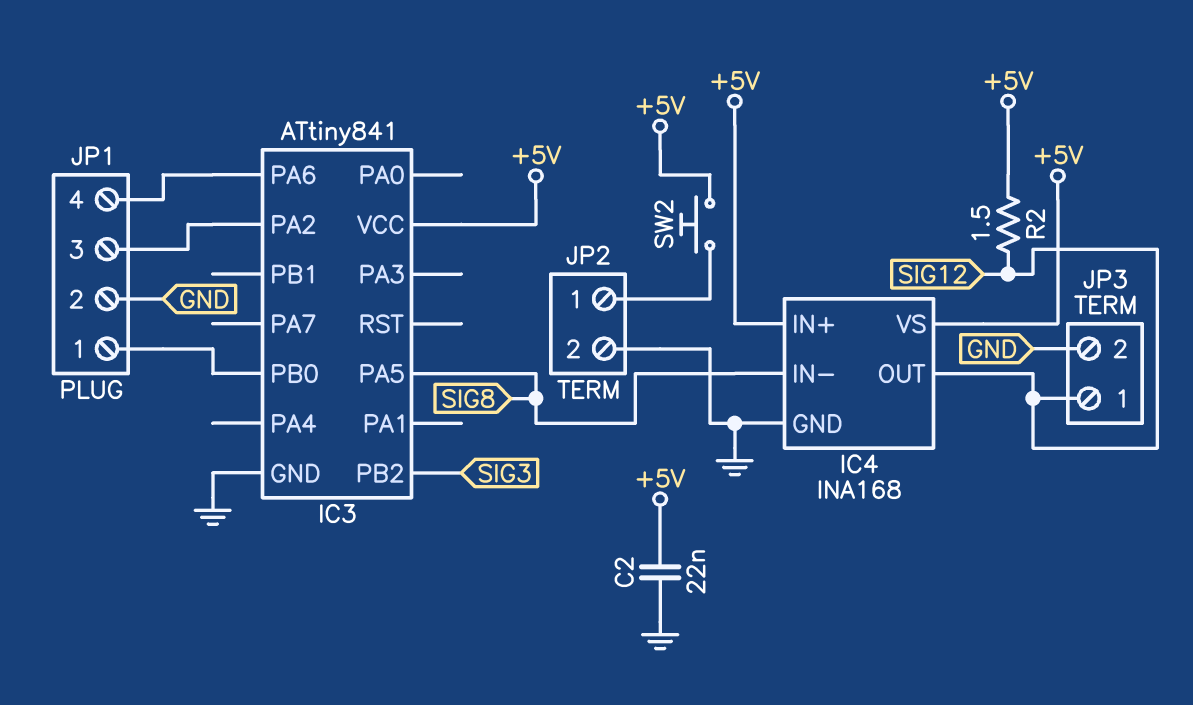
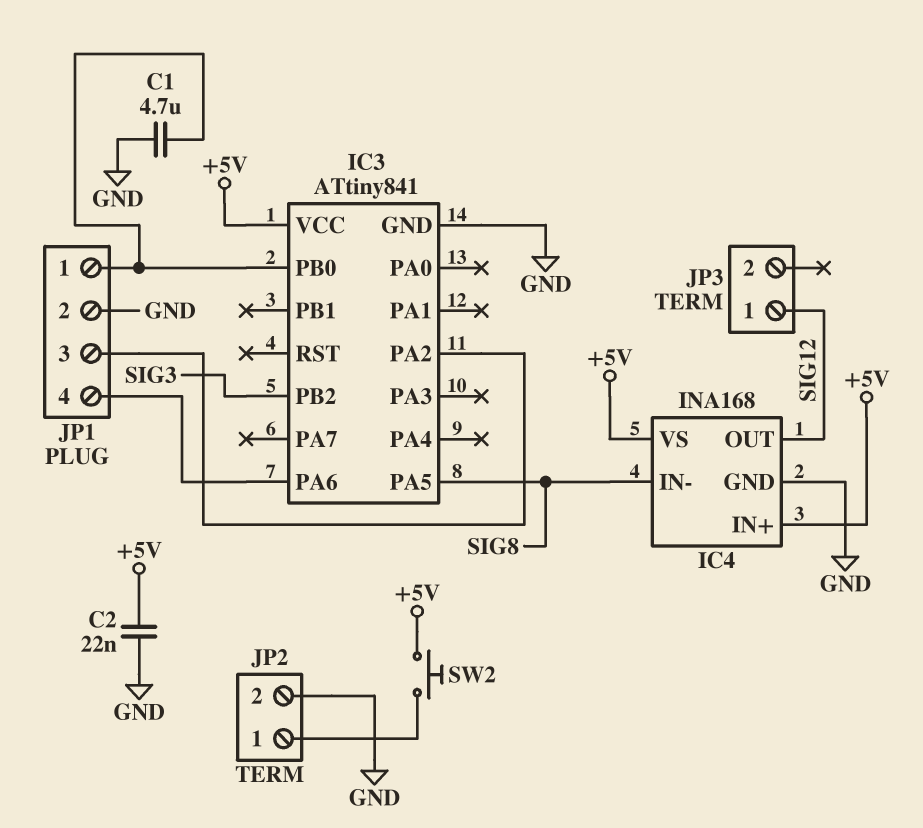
C1: none -> 4.7uF (GND, IC3/PB0)
JP3 pin 2: GND -> none
R2: 1.5 (+5V, SIG12) -> none

